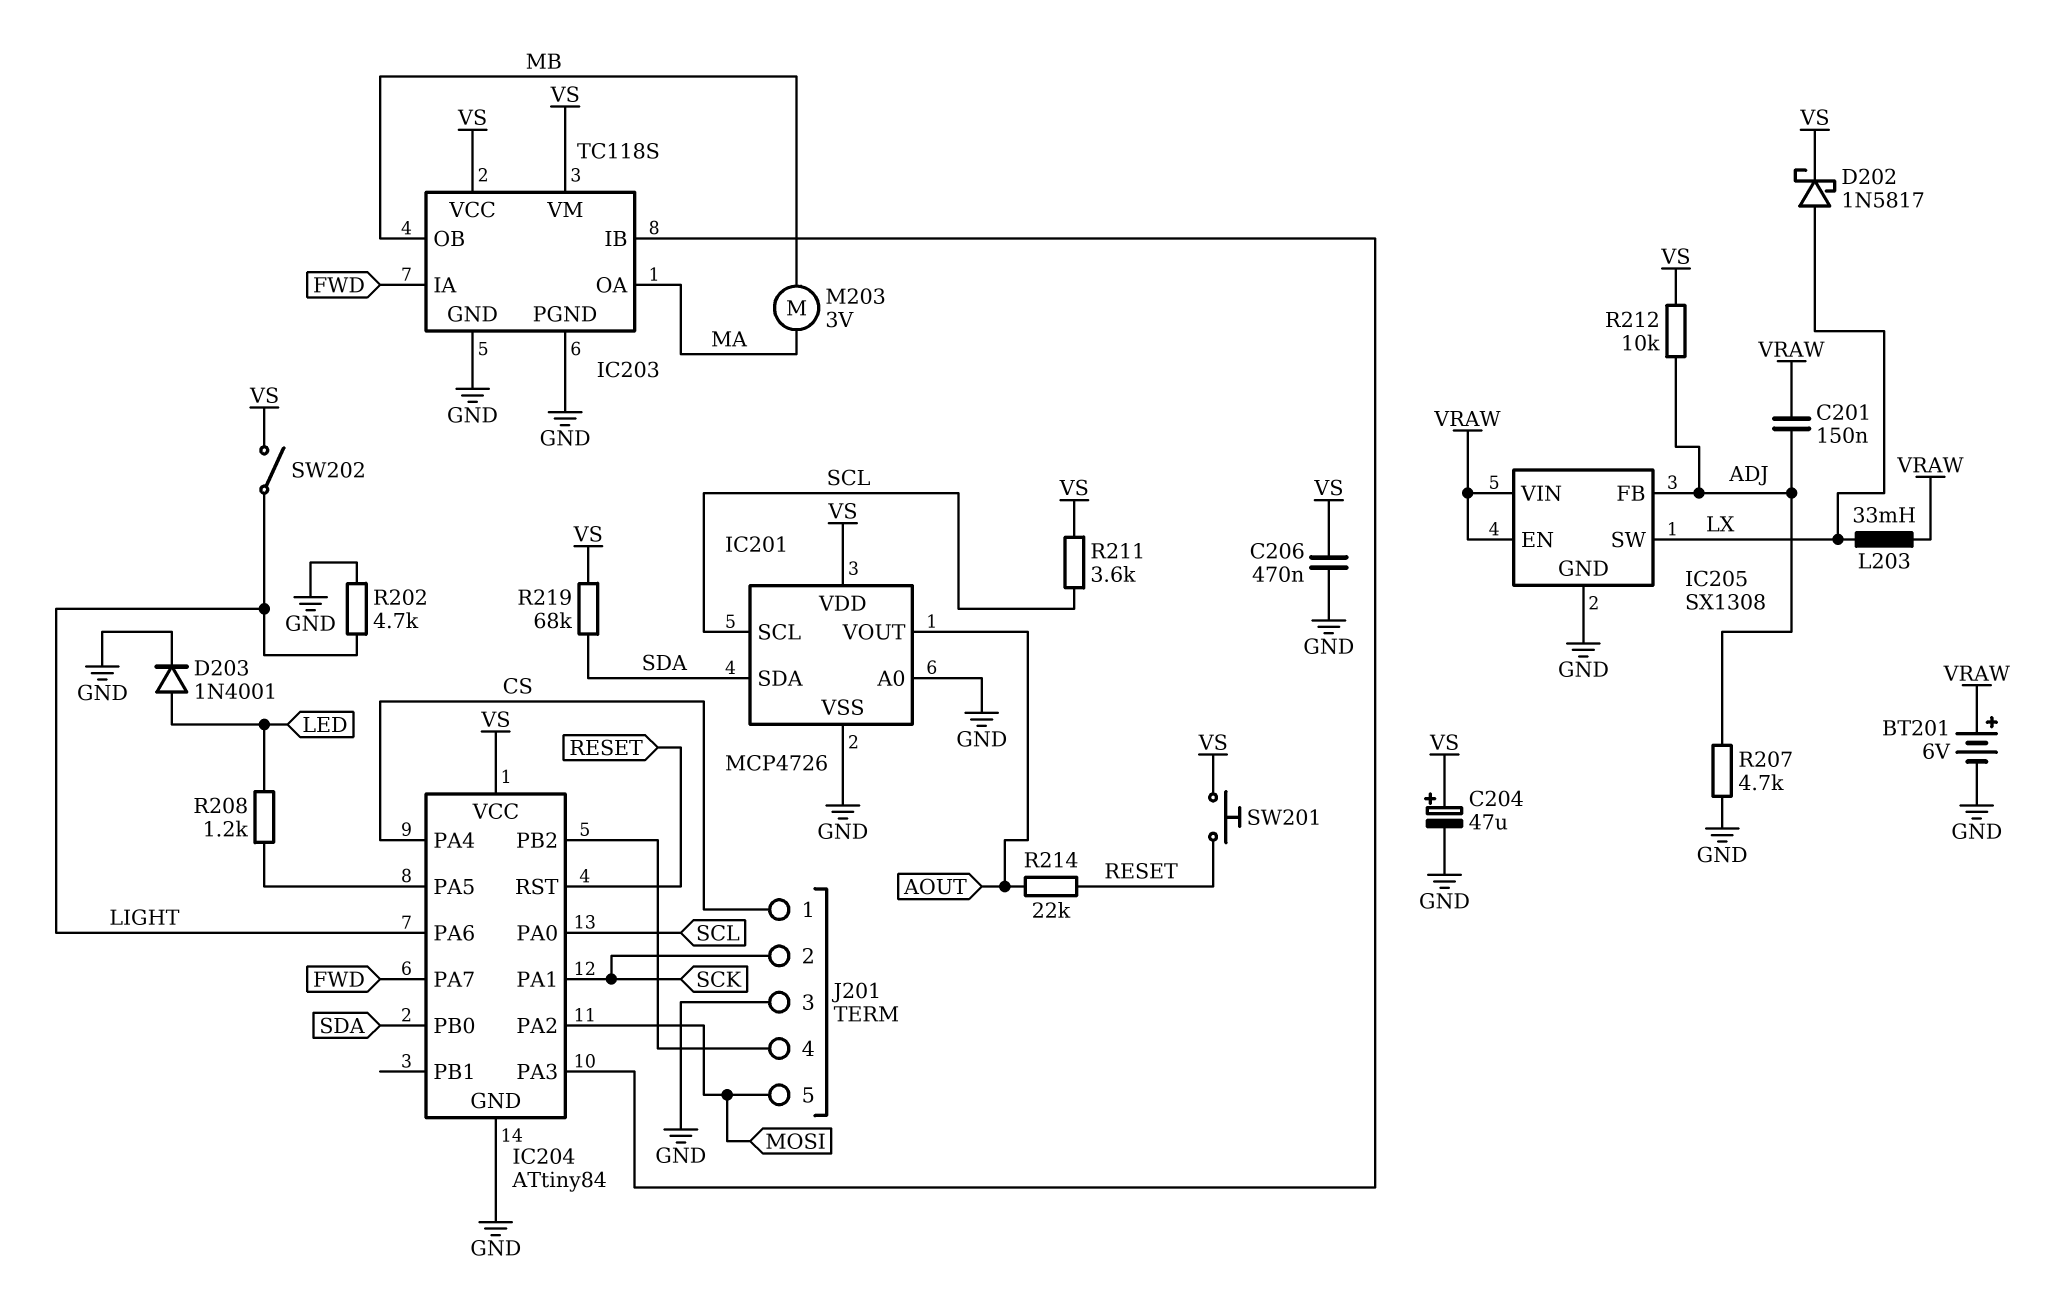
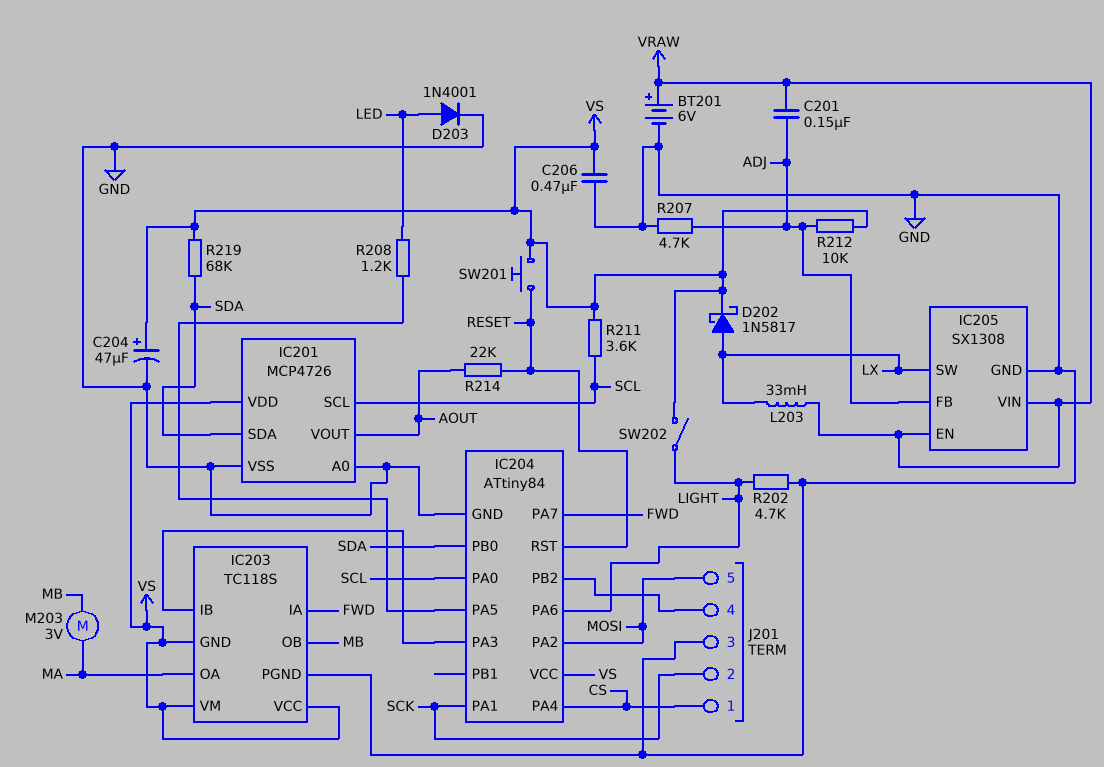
IC203 pin GND: GND -> VS

